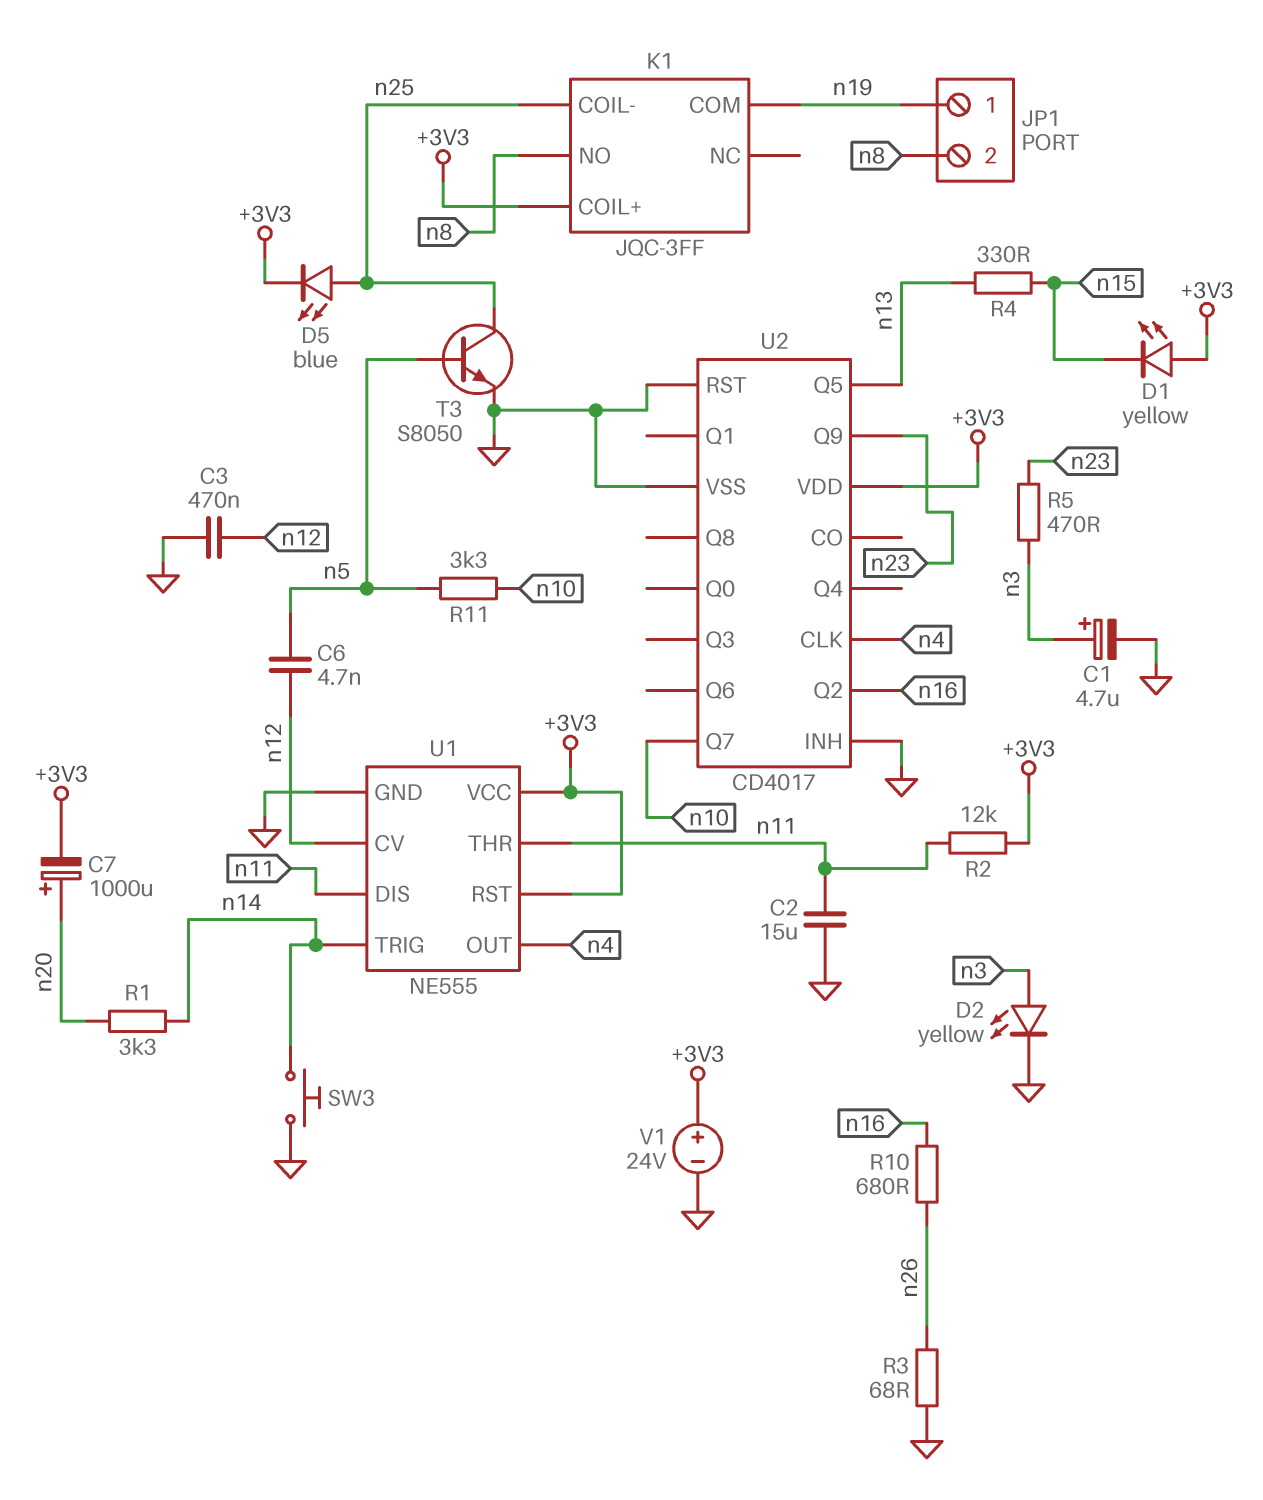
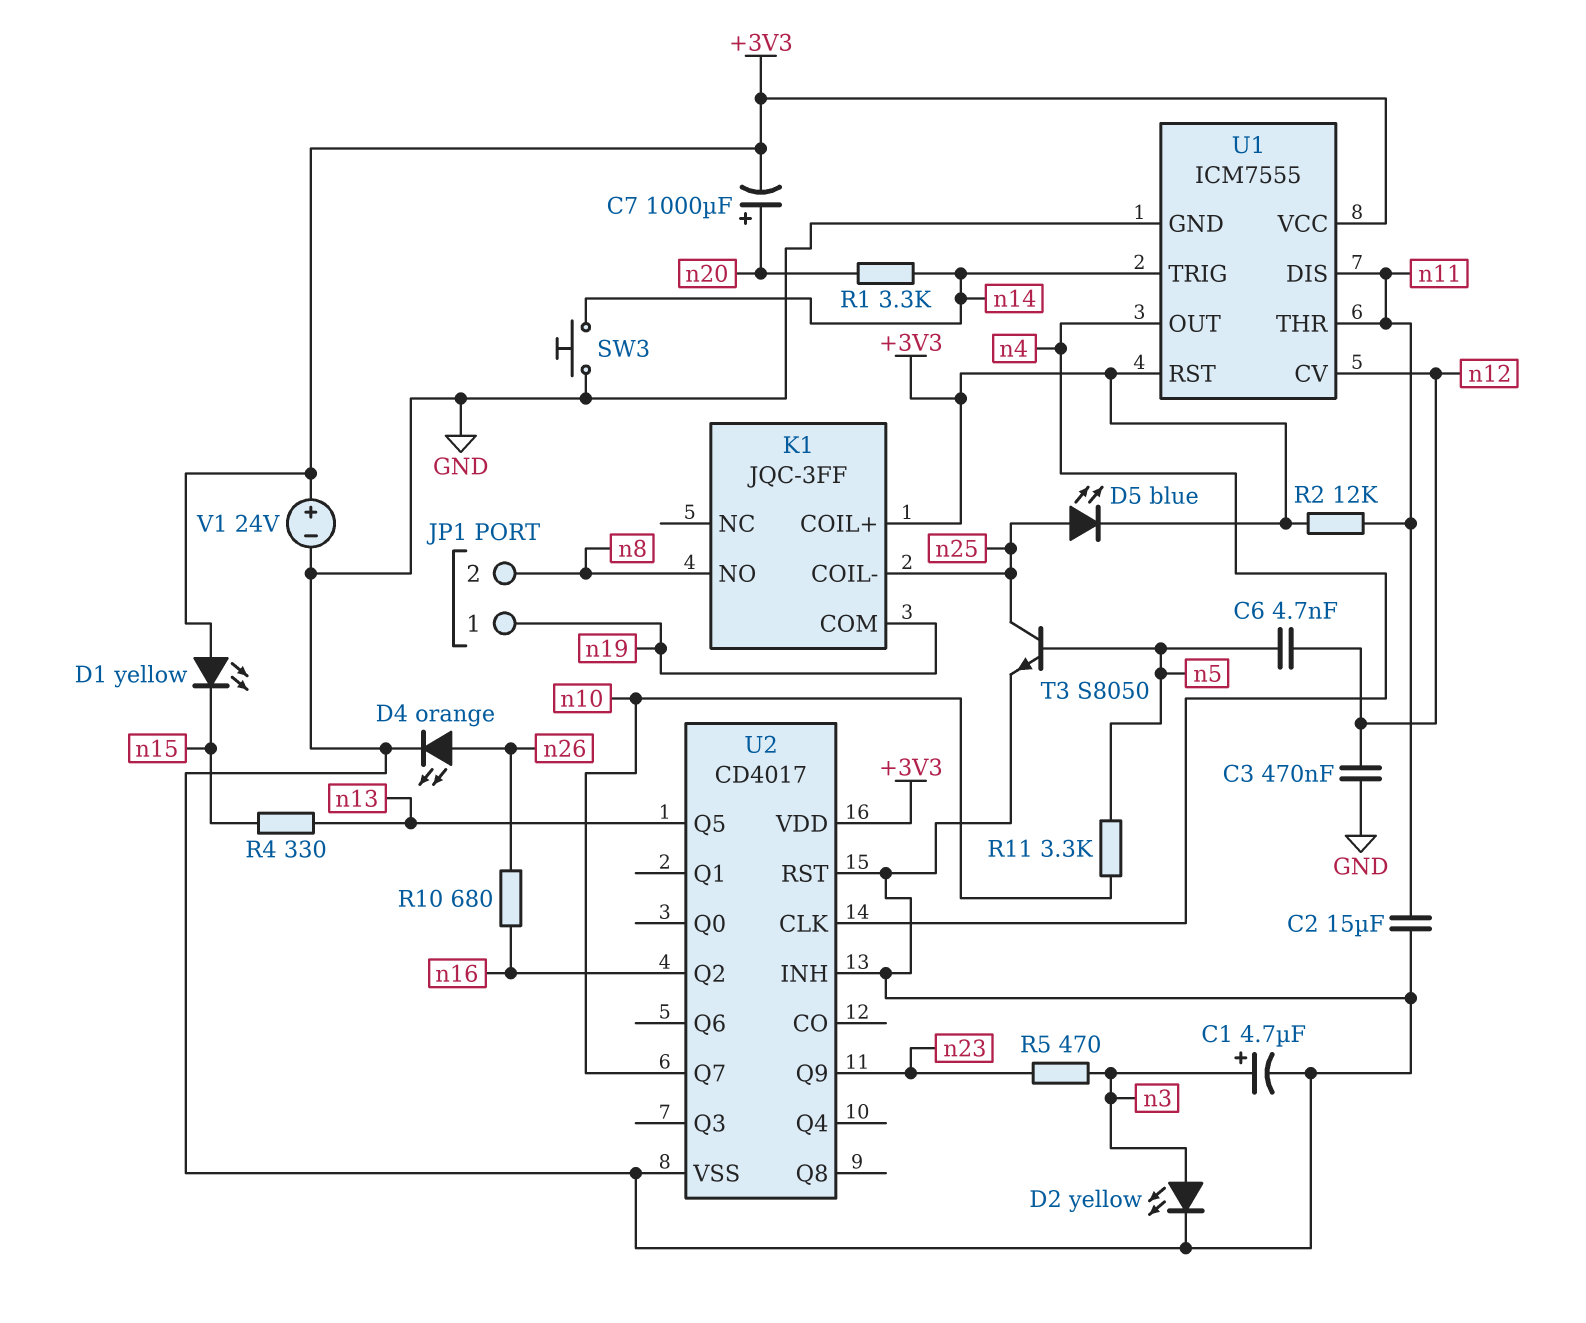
D4: none -> LED orange (A n26, K GND)
R3: 68 (GND, n26) -> none
U1: NE555 -> ICM7555

